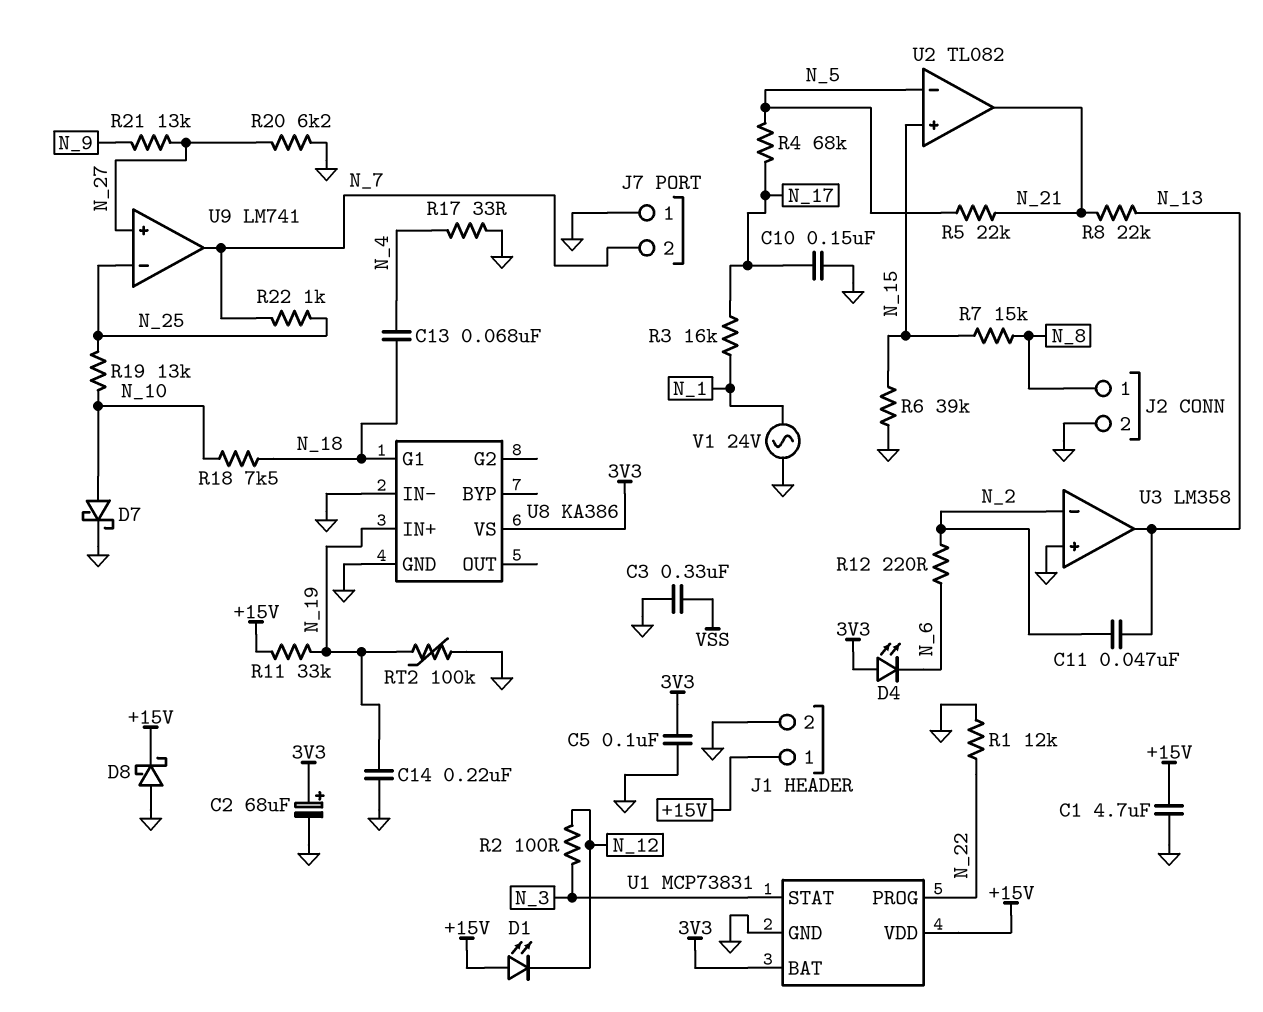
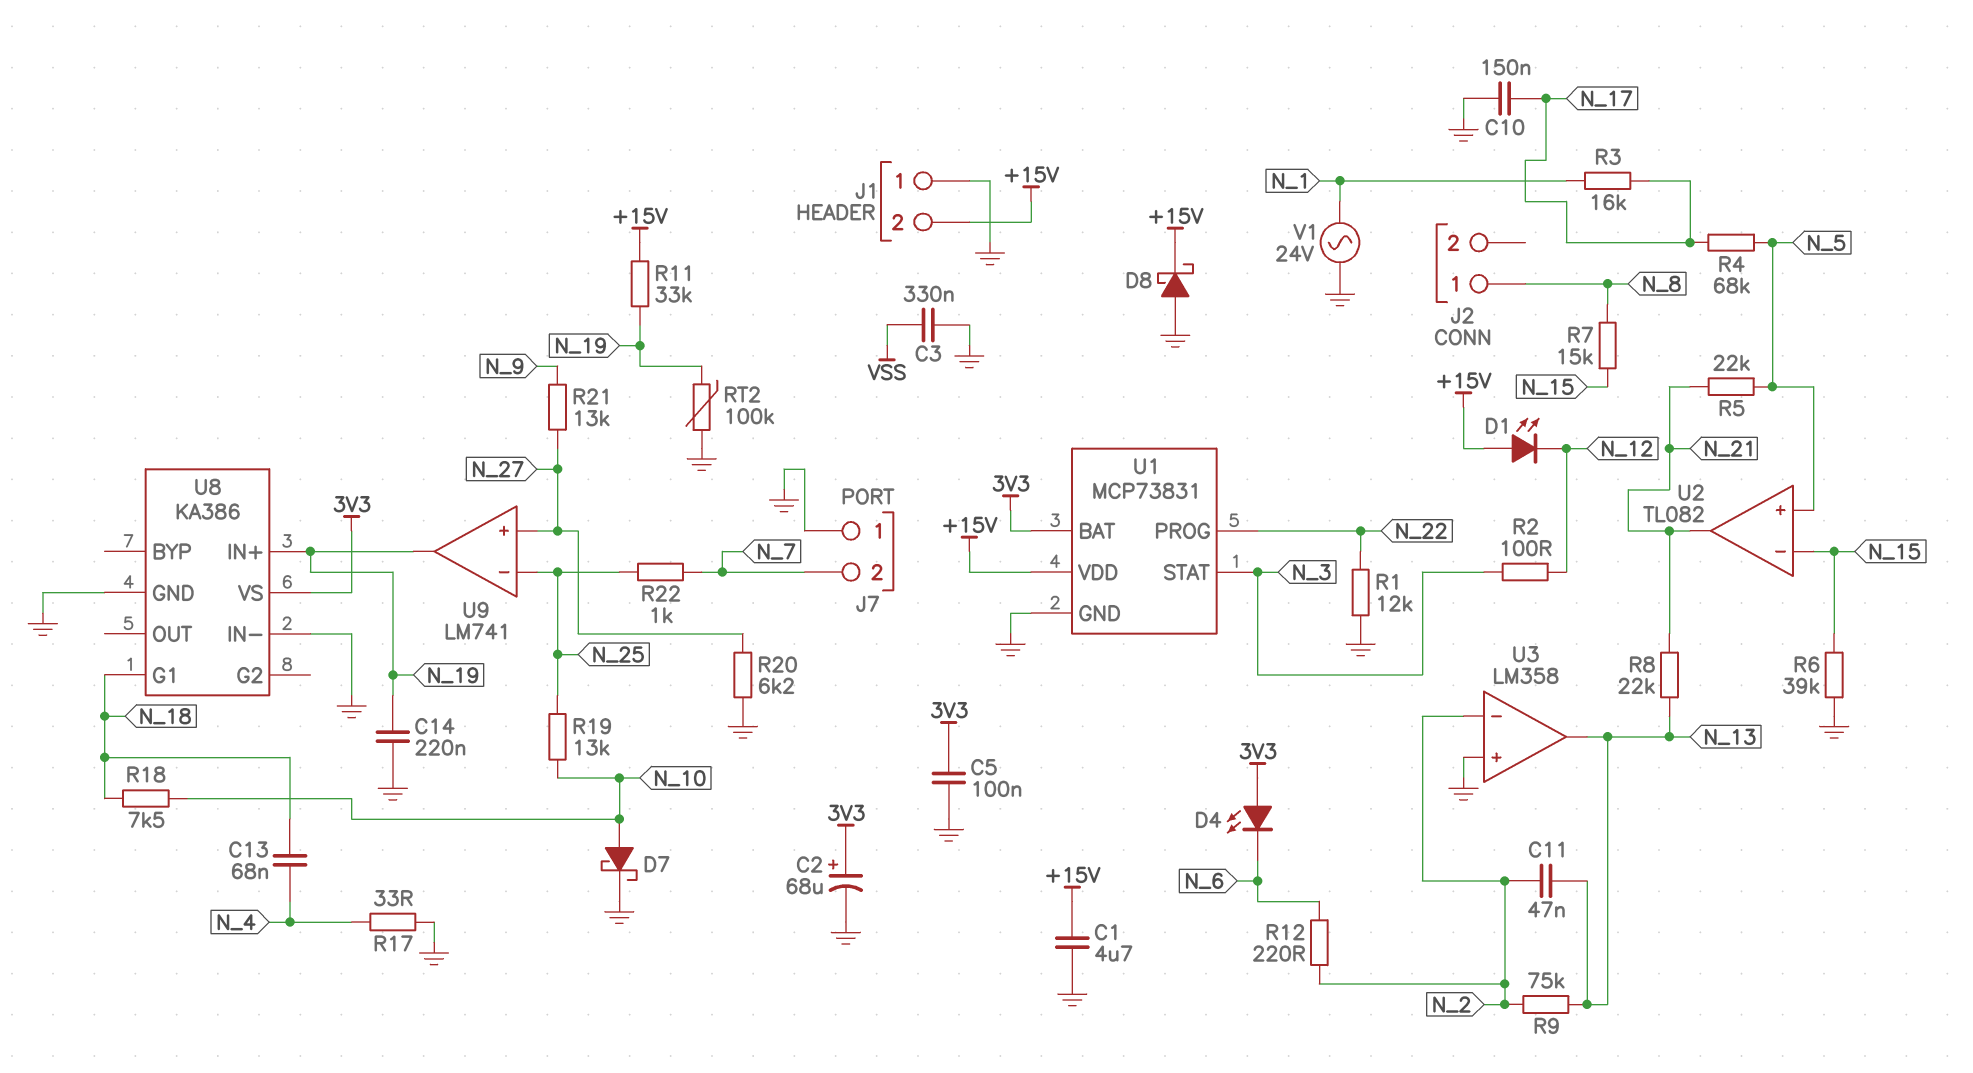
J1 pin 1: +15V -> GND
J1 pin 2: GND -> +15V
J2 pin 2: GND -> none
R9: none -> 75k (N_2, N_13)
U2 pin in+: N_15 -> N_5
U2 pin in-: N_5 -> N_15
U9 pin out: N_7 -> N_19

